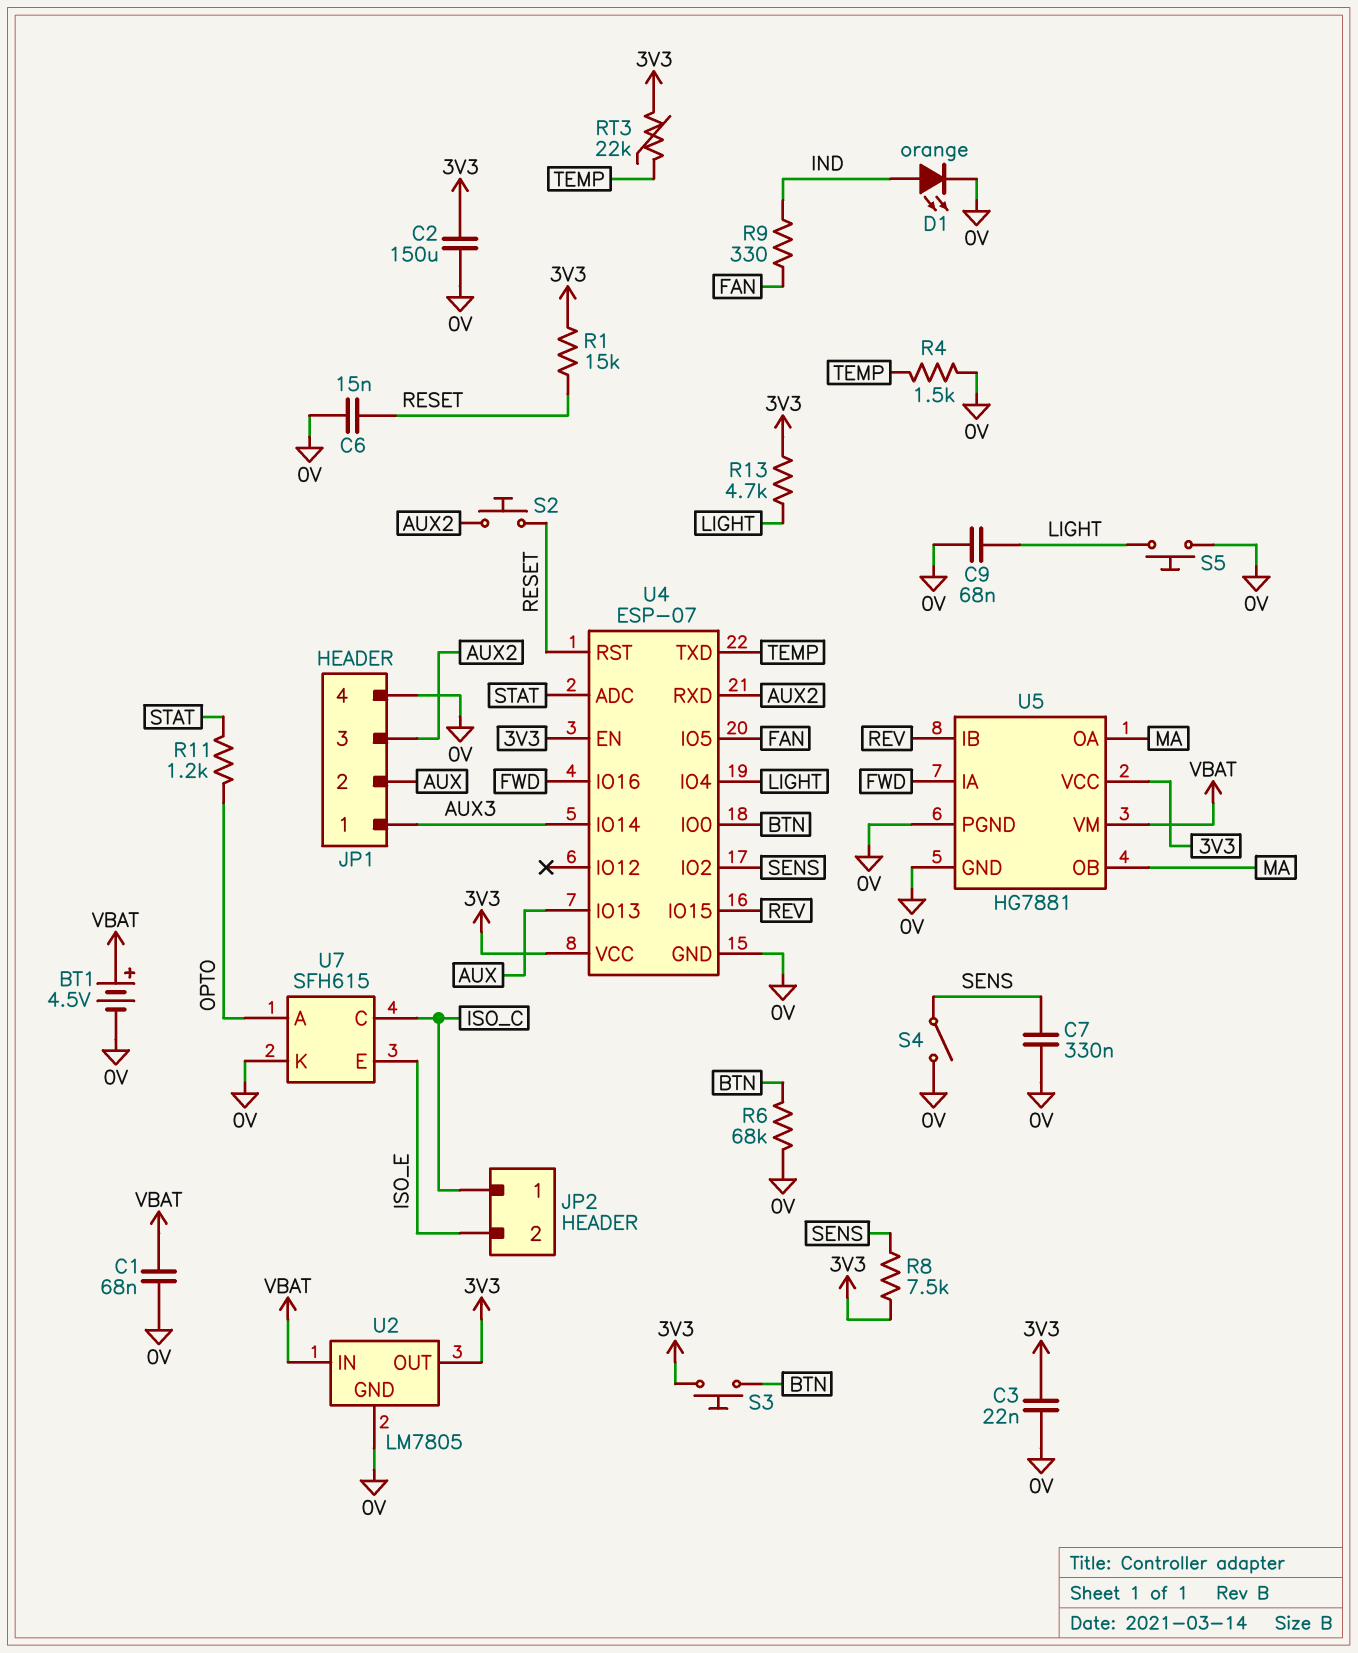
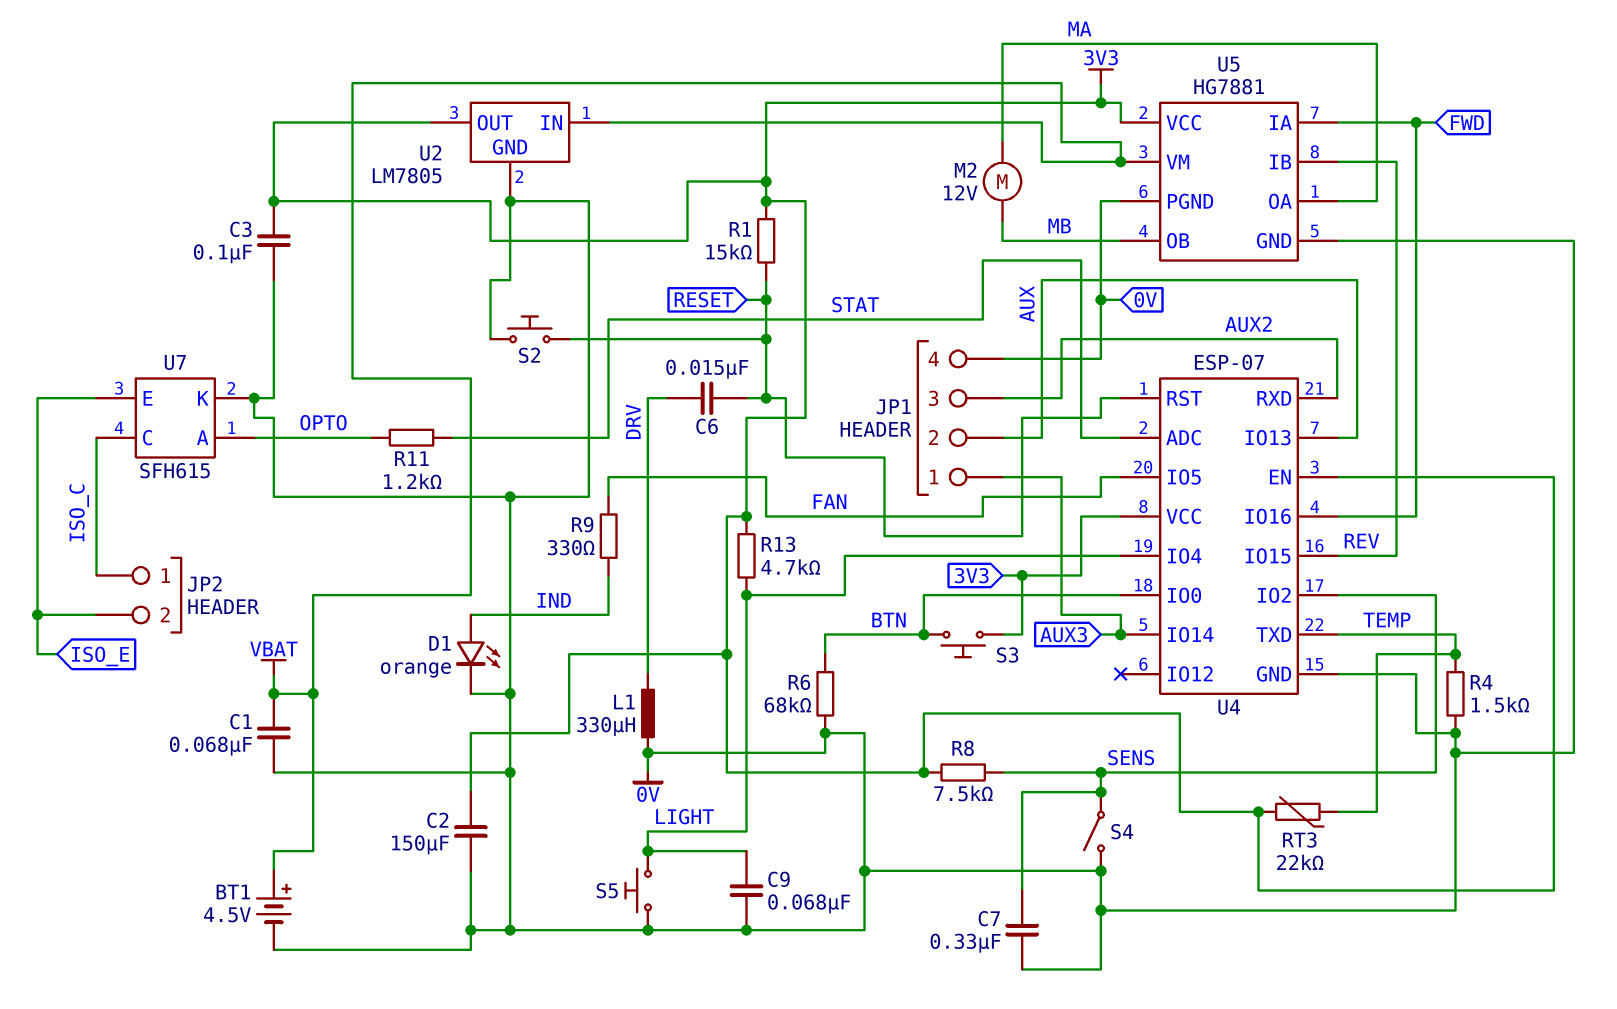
C3: 22nF (0V, 3V3) -> 100nF (0V, 3V3)
C6: 15nF (0V, RESET) -> 15nF (DRV, RESET)
L1: none -> 330uH (0V, DRV)
M2: none -> motor 12V (MA, MB)
S2: button (AUX2, RESET) -> button (0V, RESET)
U5 pin OB: MA -> MB

